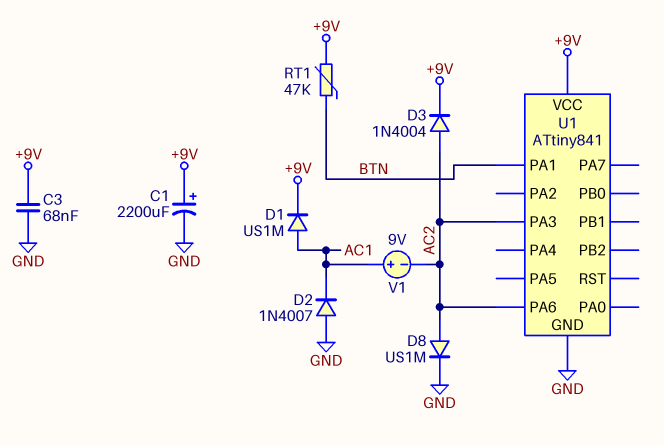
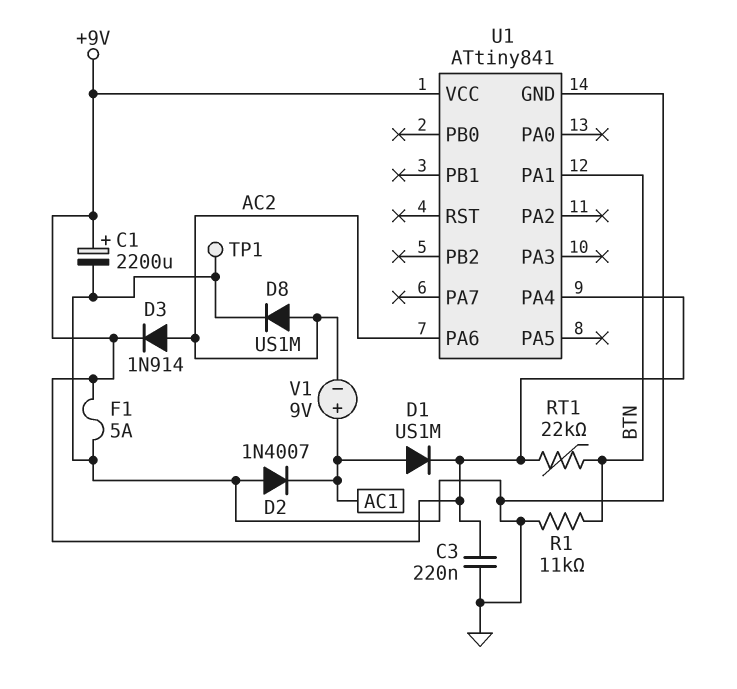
C3: 68nF (+9V, GND) -> 220nF (+9V, GND)
D3: diode 1N4004 (A AC2, K +9V) -> diode 1N914 (A AC2, K +9V)
F1: none -> 5A (+9V, GND)
R1: none -> 11k (BTN, GND)
RT1: 47k (+9V, BTN) -> 22k (+9V, BTN)
TP1: none -> test point (GND)
U1 pin PA3: AC2 -> none
U1 pin PA4: none -> +9V

